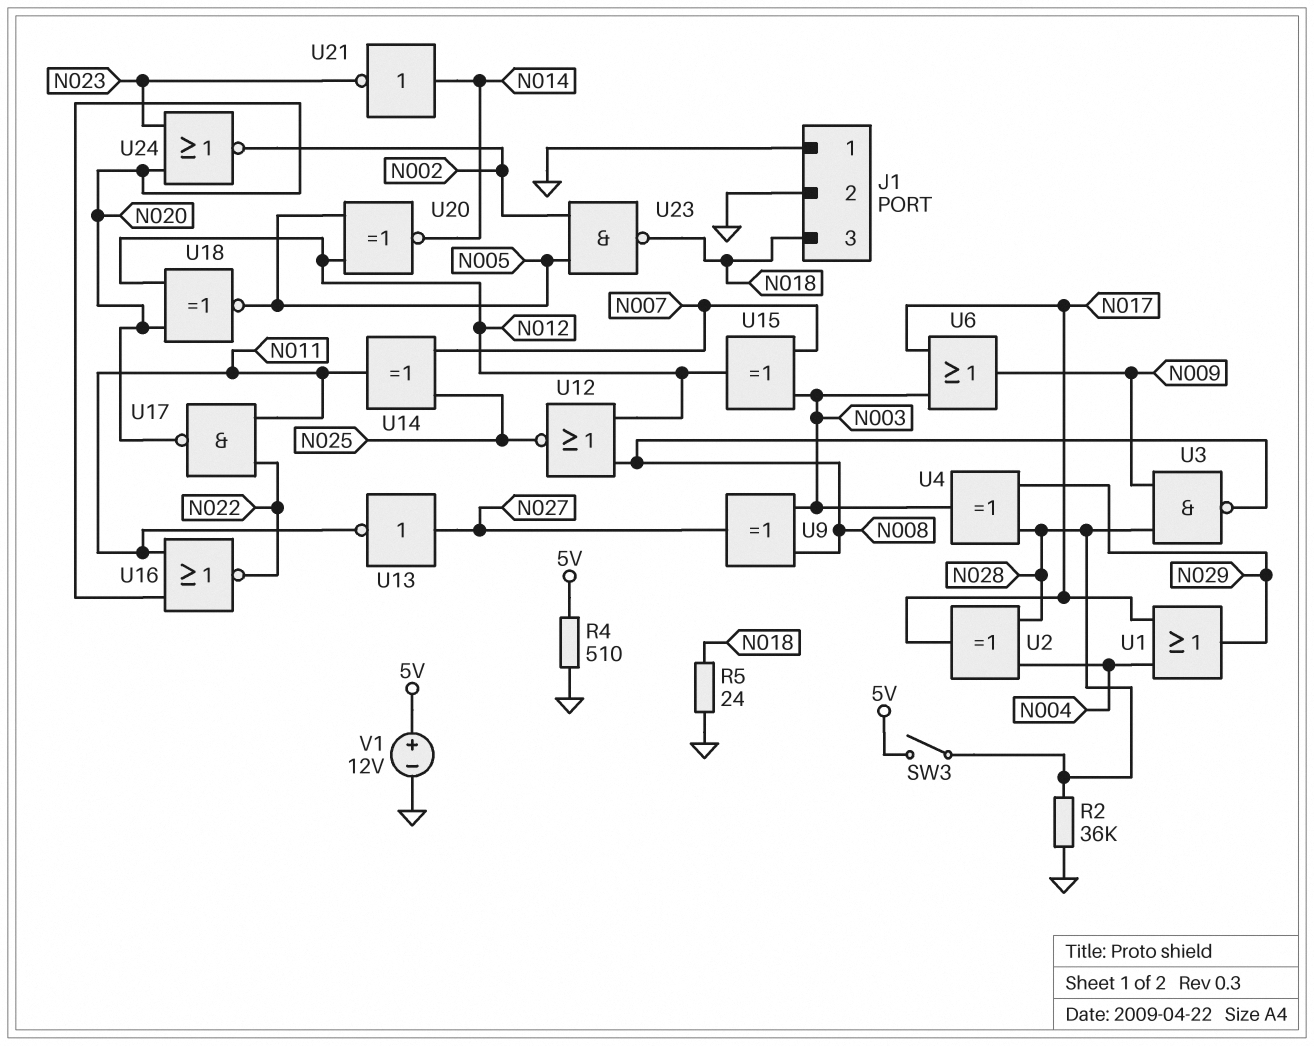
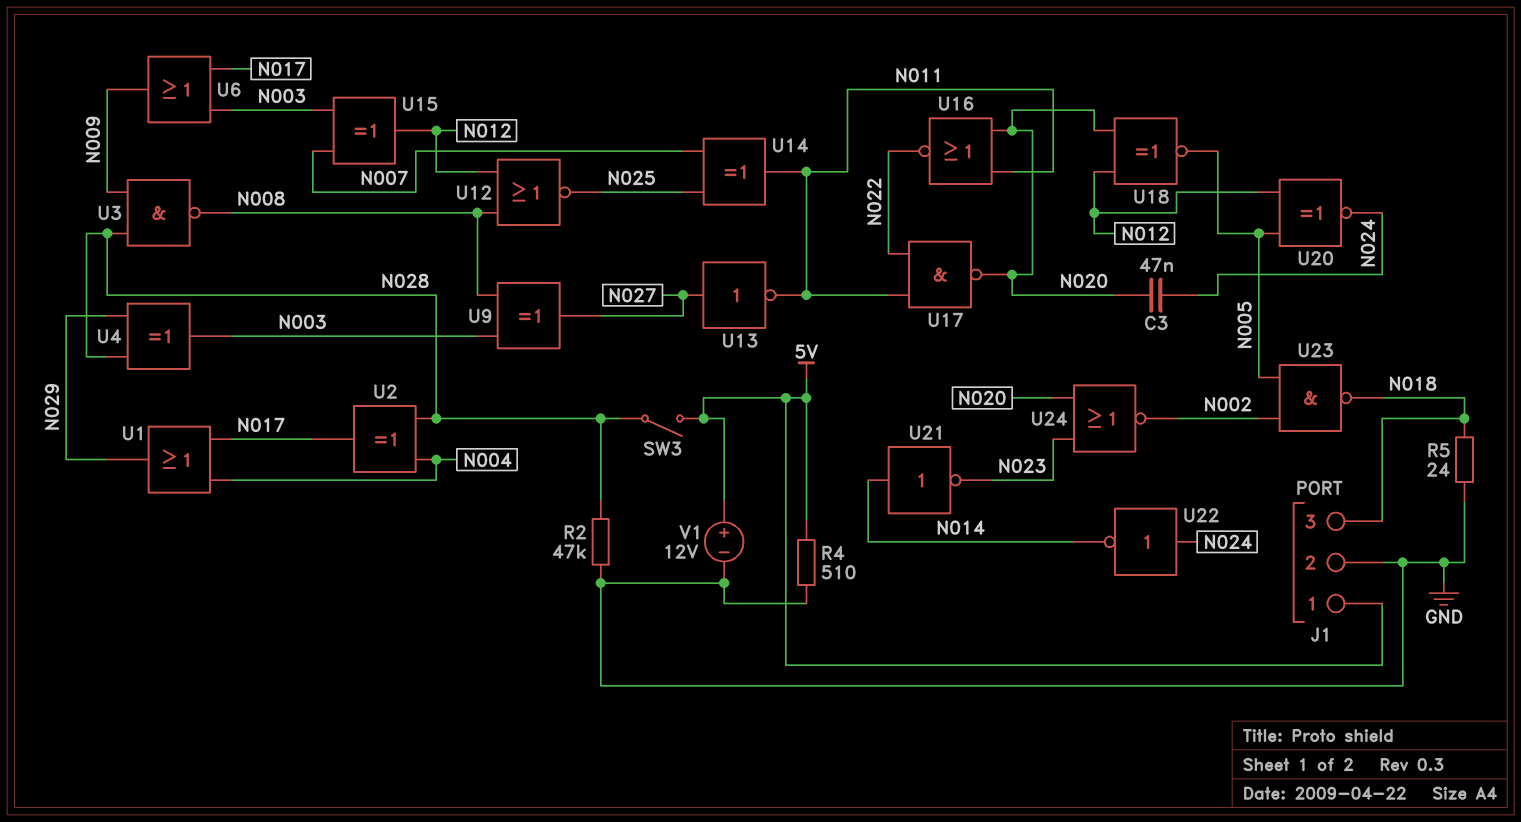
C3: none -> 47nF (N020, N024)
J1 pin 1: GND -> 5V
R2: 36k (GND, N028) -> 47k (GND, N028)
U20: XNOR (in N005, in N012, out N014) -> XNOR (in N005, in N012, out N024)
U22: none -> NOT (in N024, out N014)

